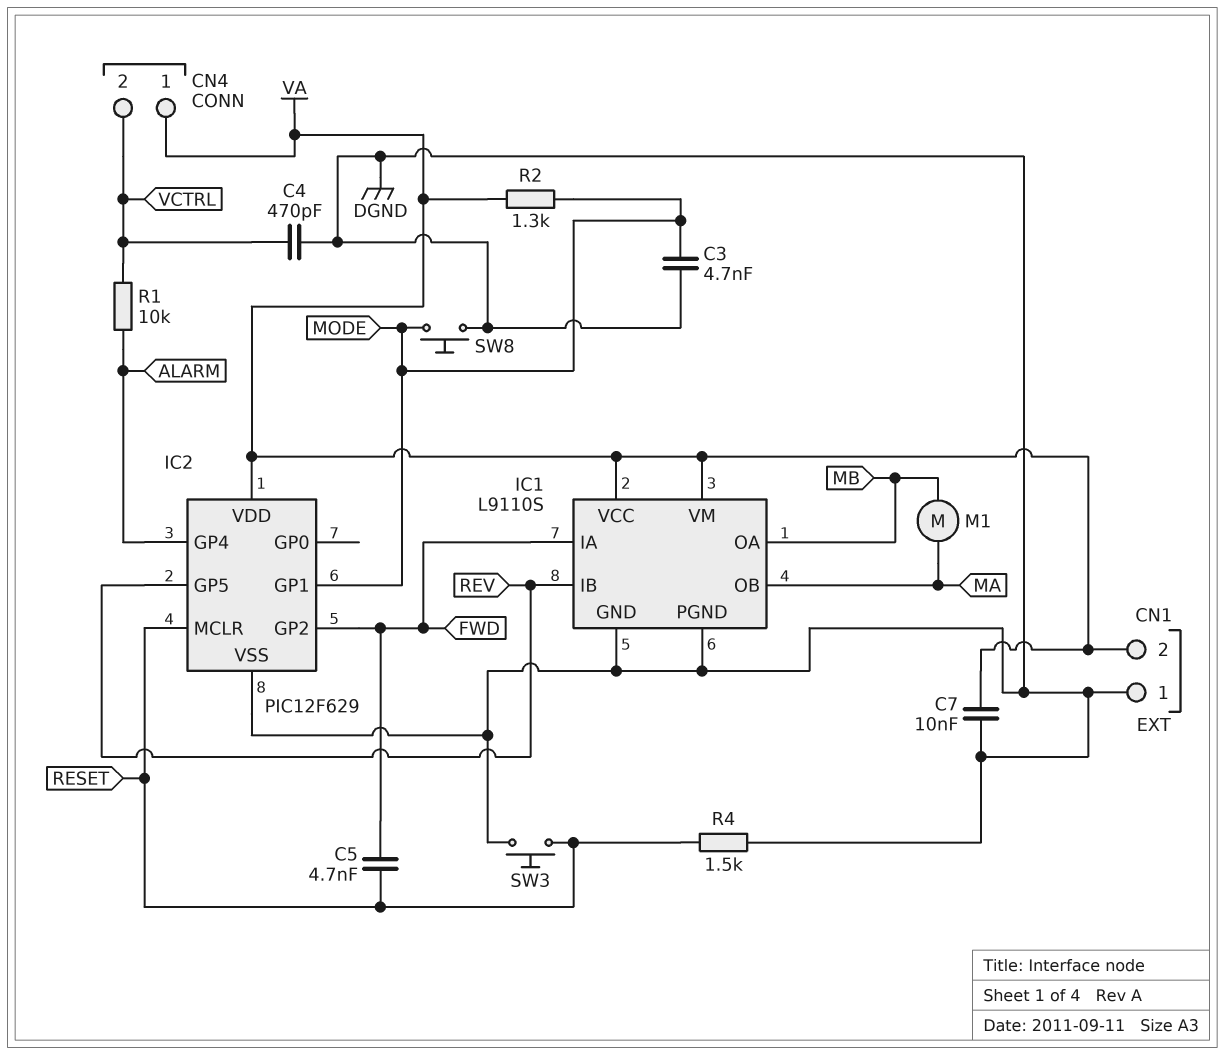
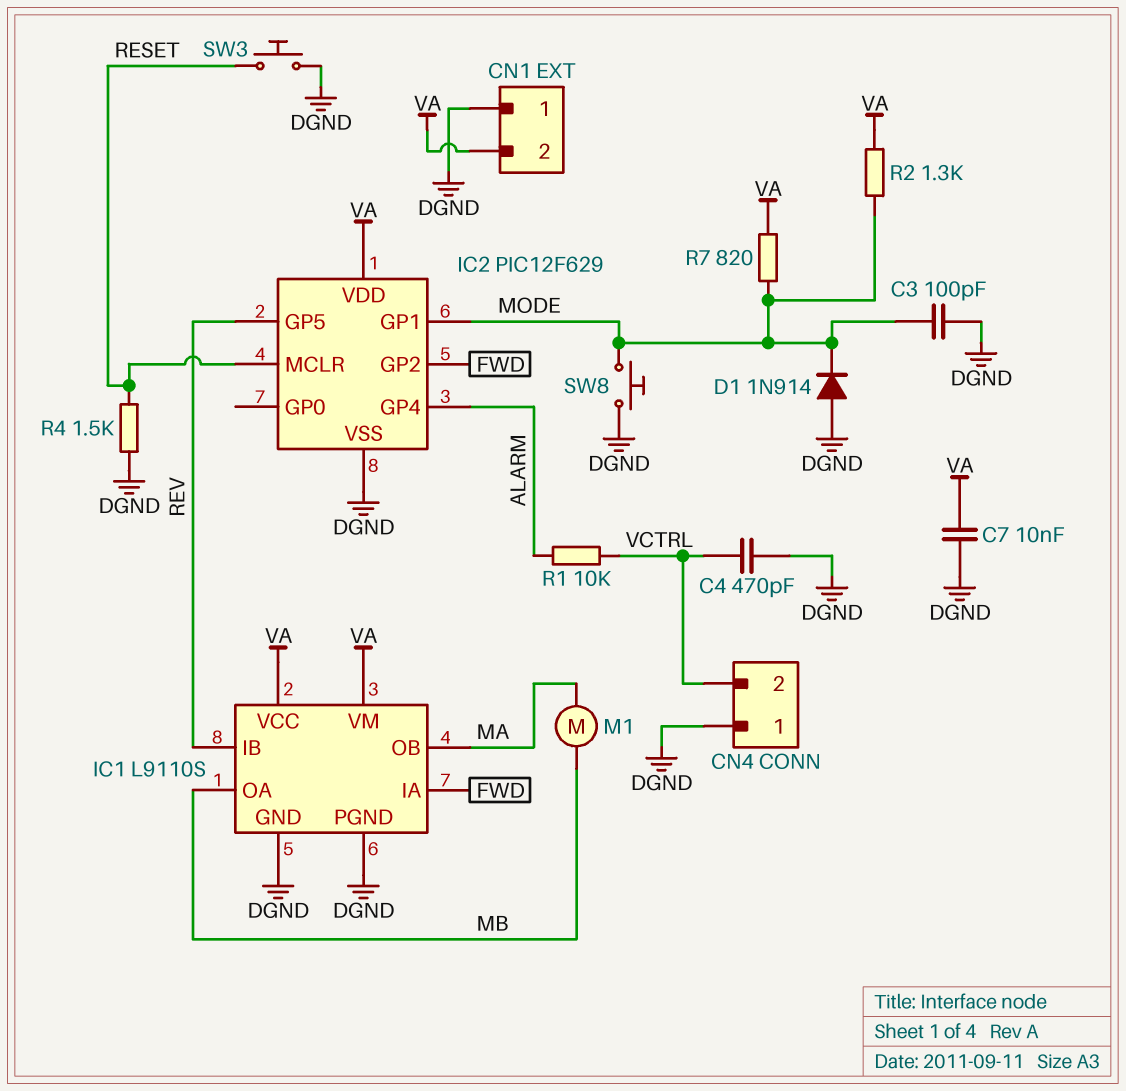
C3: 4.7nF (DGND, MODE) -> 100pF (DGND, MODE)
C5: 4.7nF (FWD, RESET) -> none
CN4 pin 1: VA -> DGND
D1: none -> diode 1N914 (A DGND, K MODE)
R7: none -> 820 (MODE, VA)

